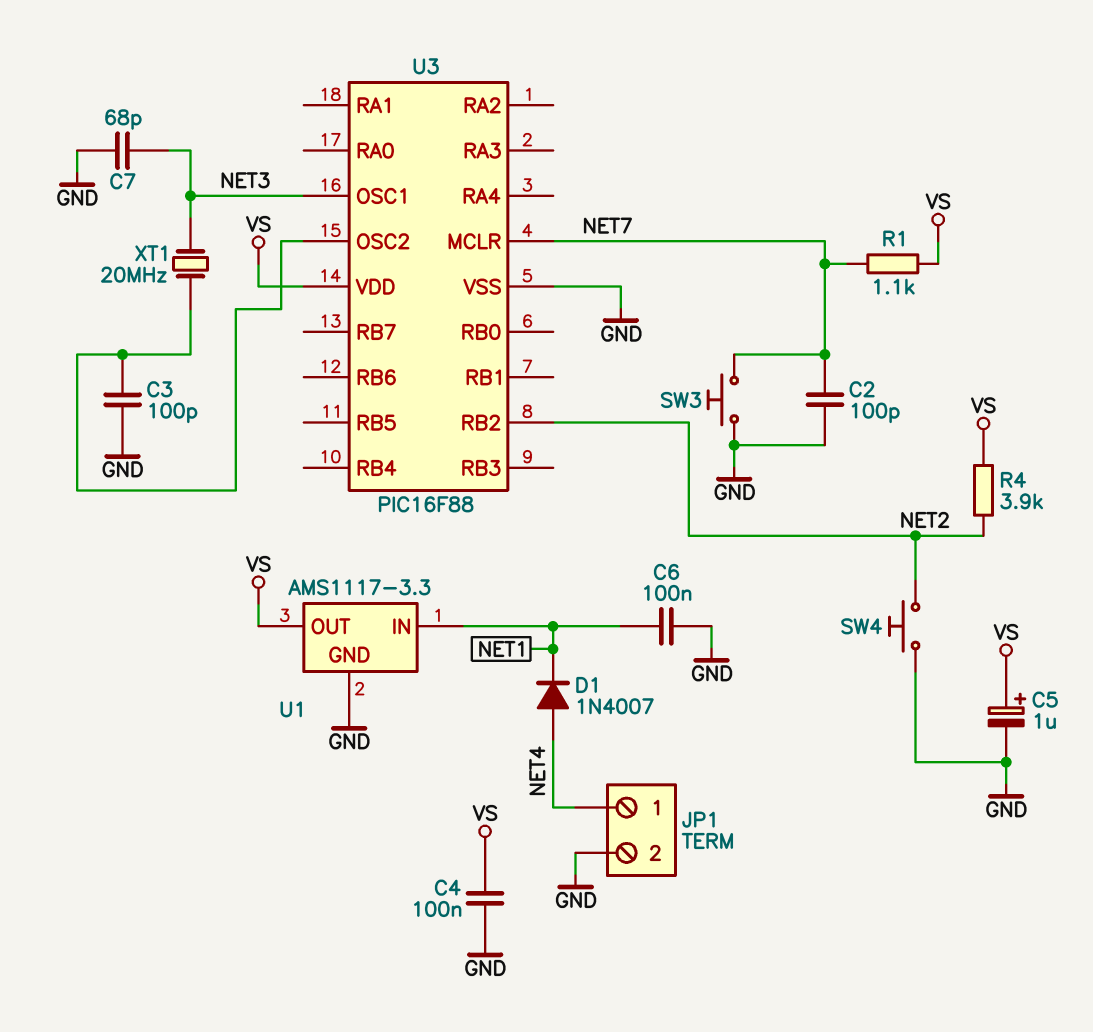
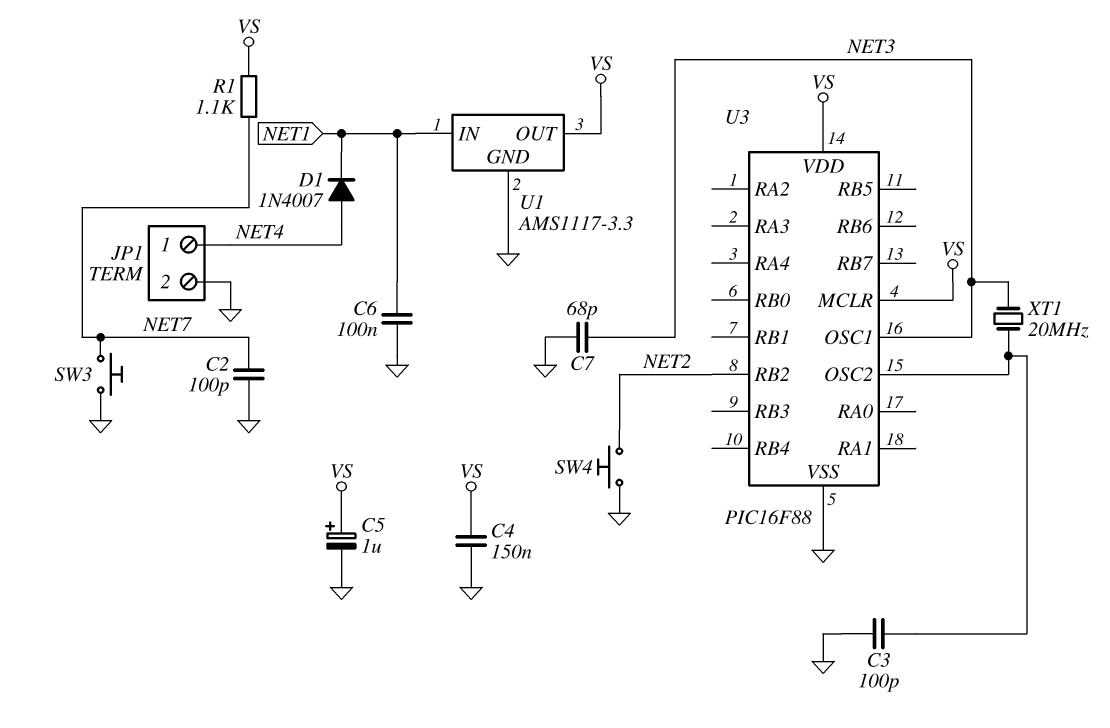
C4: 100nF (GND, VS) -> 150nF (GND, VS)
R4: 3.9k (NET2, VS) -> none
U3 pin MCLR: NET7 -> VS

